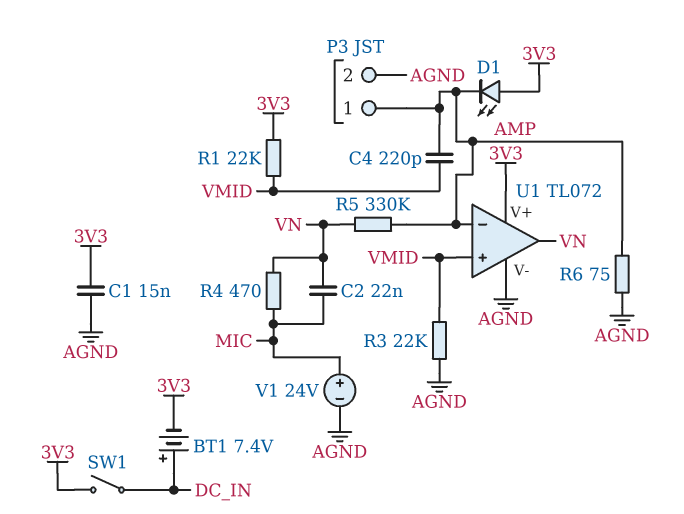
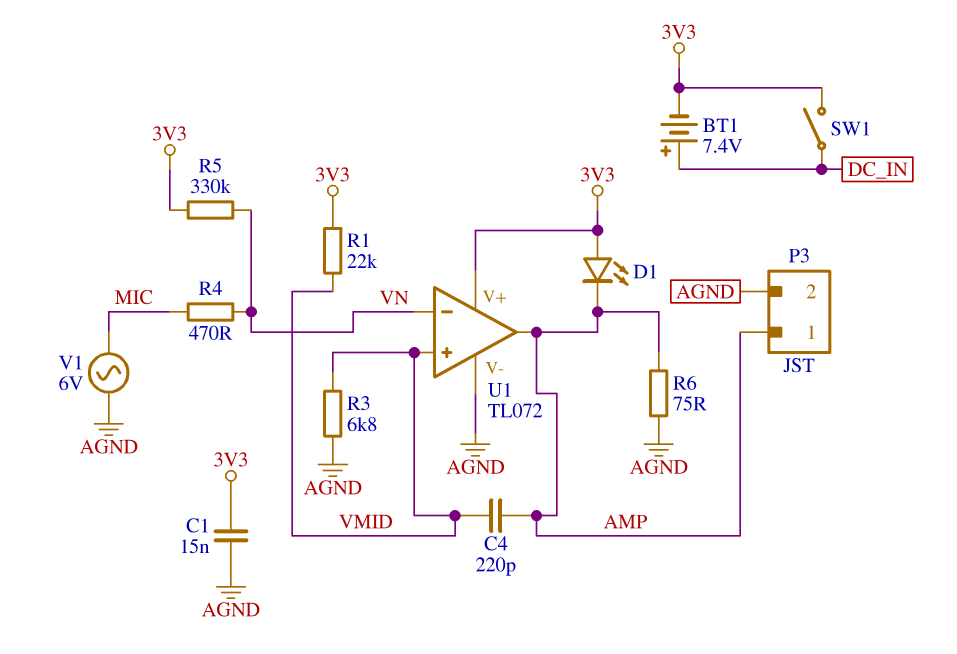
C2: 22nF (MIC, VN) -> none
R3: 22k (AGND, VMID) -> 6.8k (AGND, VMID)
R5: 330k (AMP, VN) -> 330k (3V3, VN)
U1 pin in-: AMP -> VN
U1 pin out: VN -> AMP
V1: 24V (plus MIC, minus AGND) -> AC 6V (AGND, MIC)

